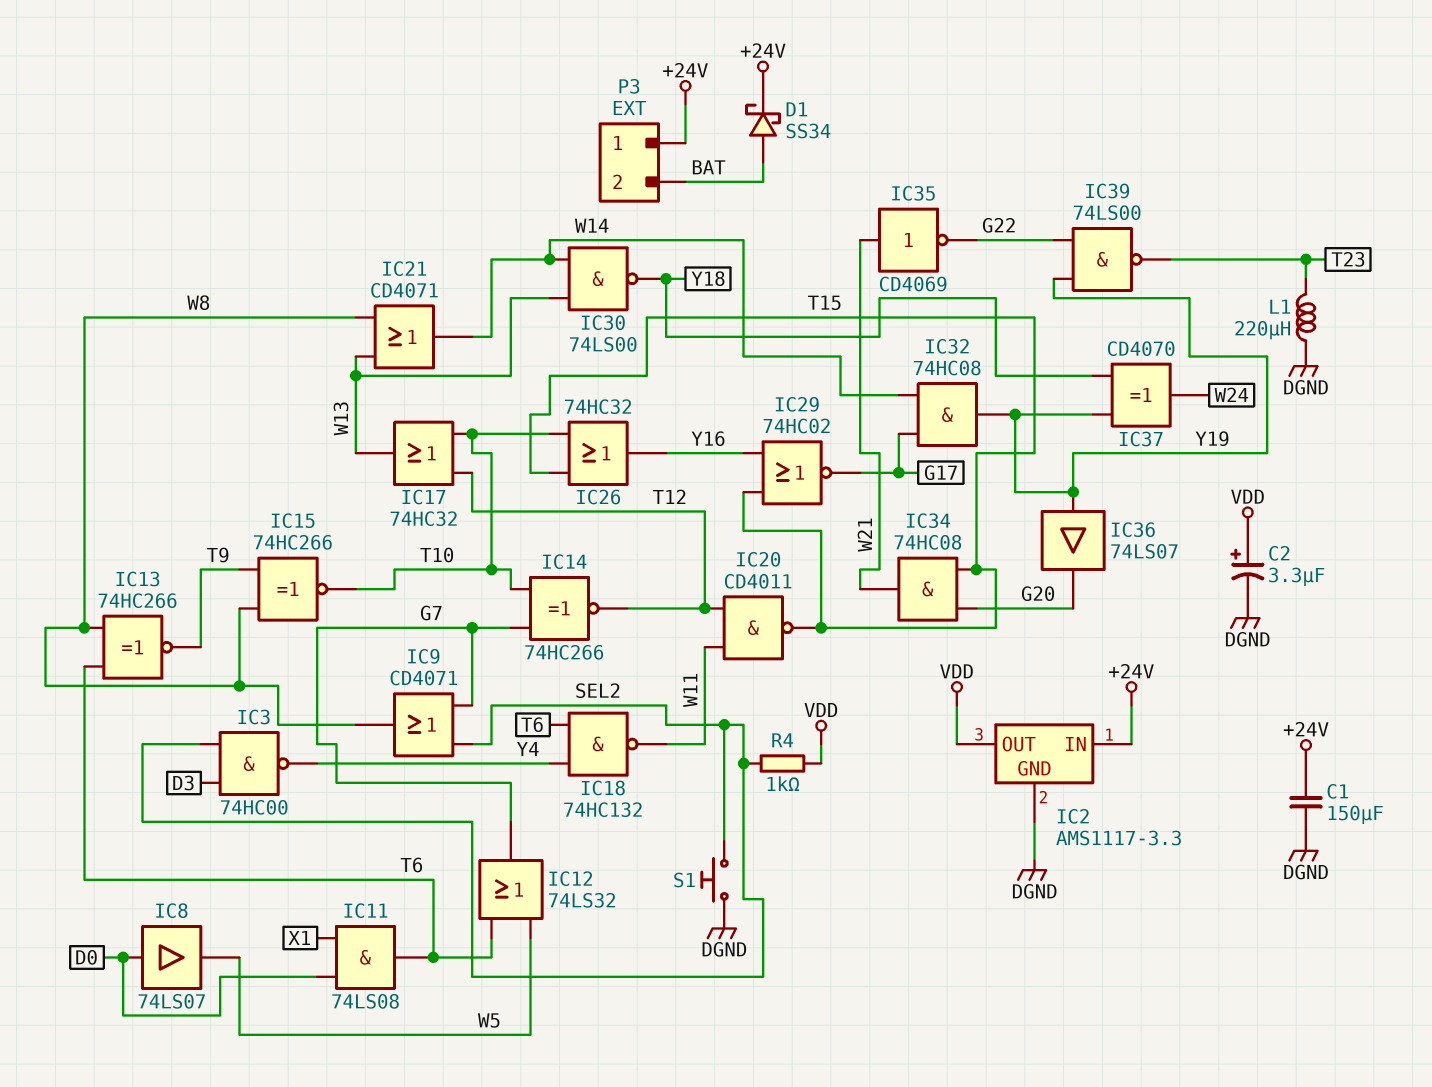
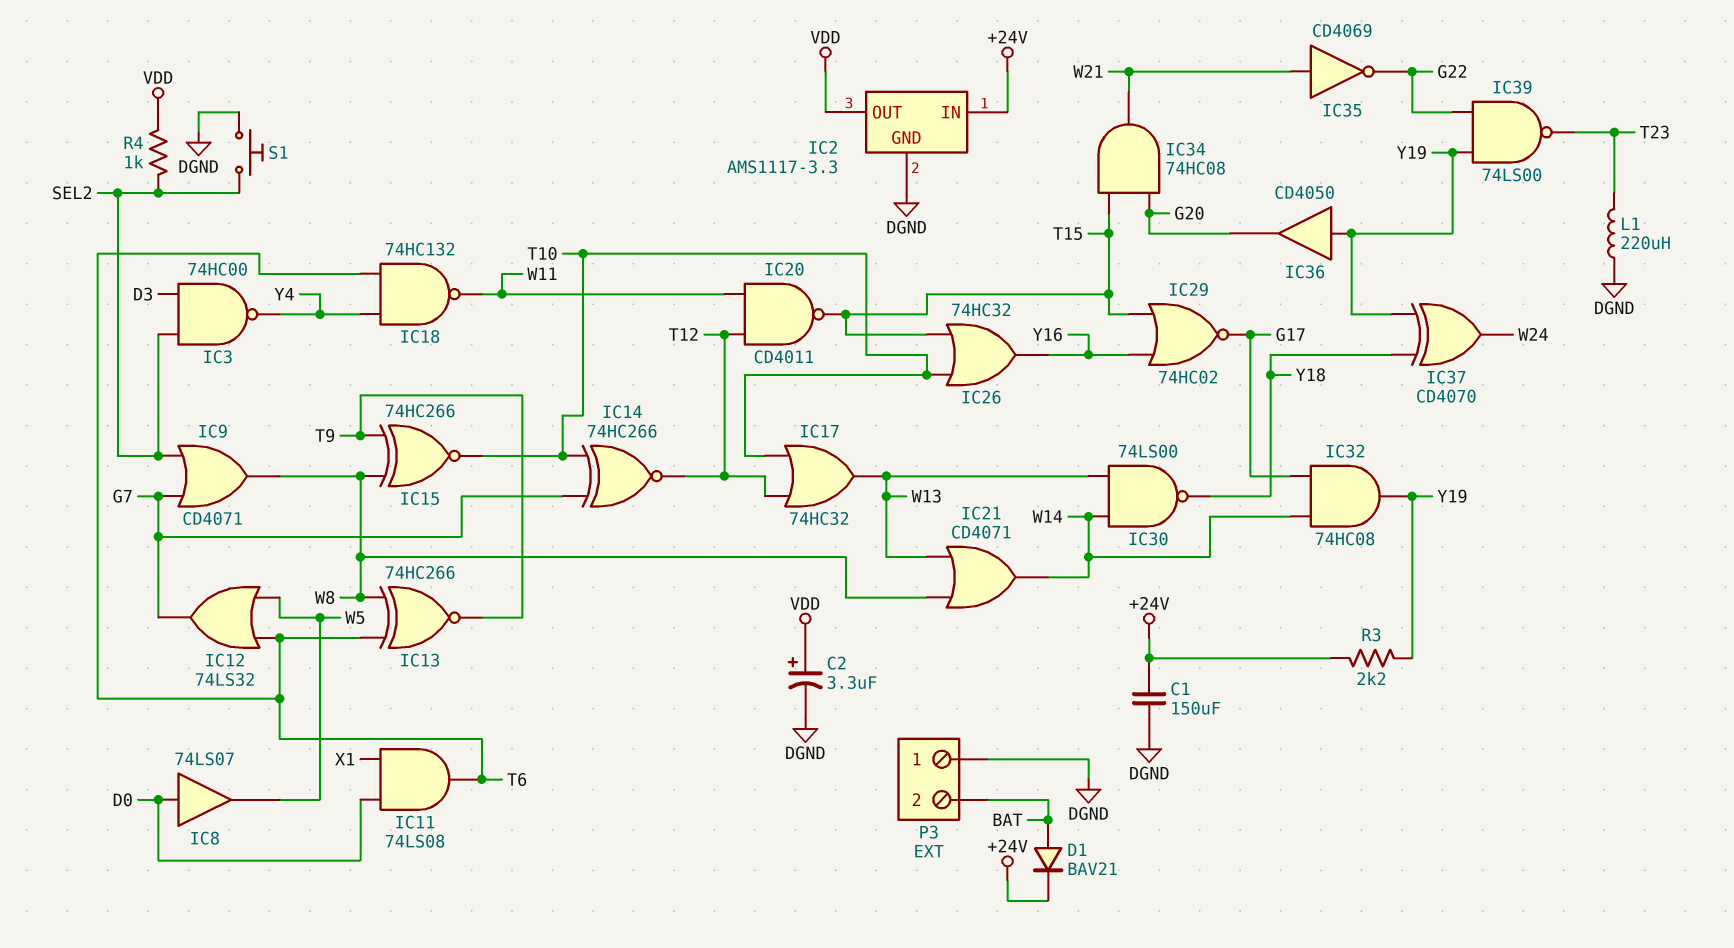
D1: schottky SS34 (A BAT, K +24V) -> diode BAV21 (A BAT, K +24V)
IC36: buffer 74LS07 (in Y19, out G20) -> buffer CD4050 (in Y19, out G20)
P3 pin 1: +24V -> DGND
R3: none -> 2.2k (+24V, Y19)

